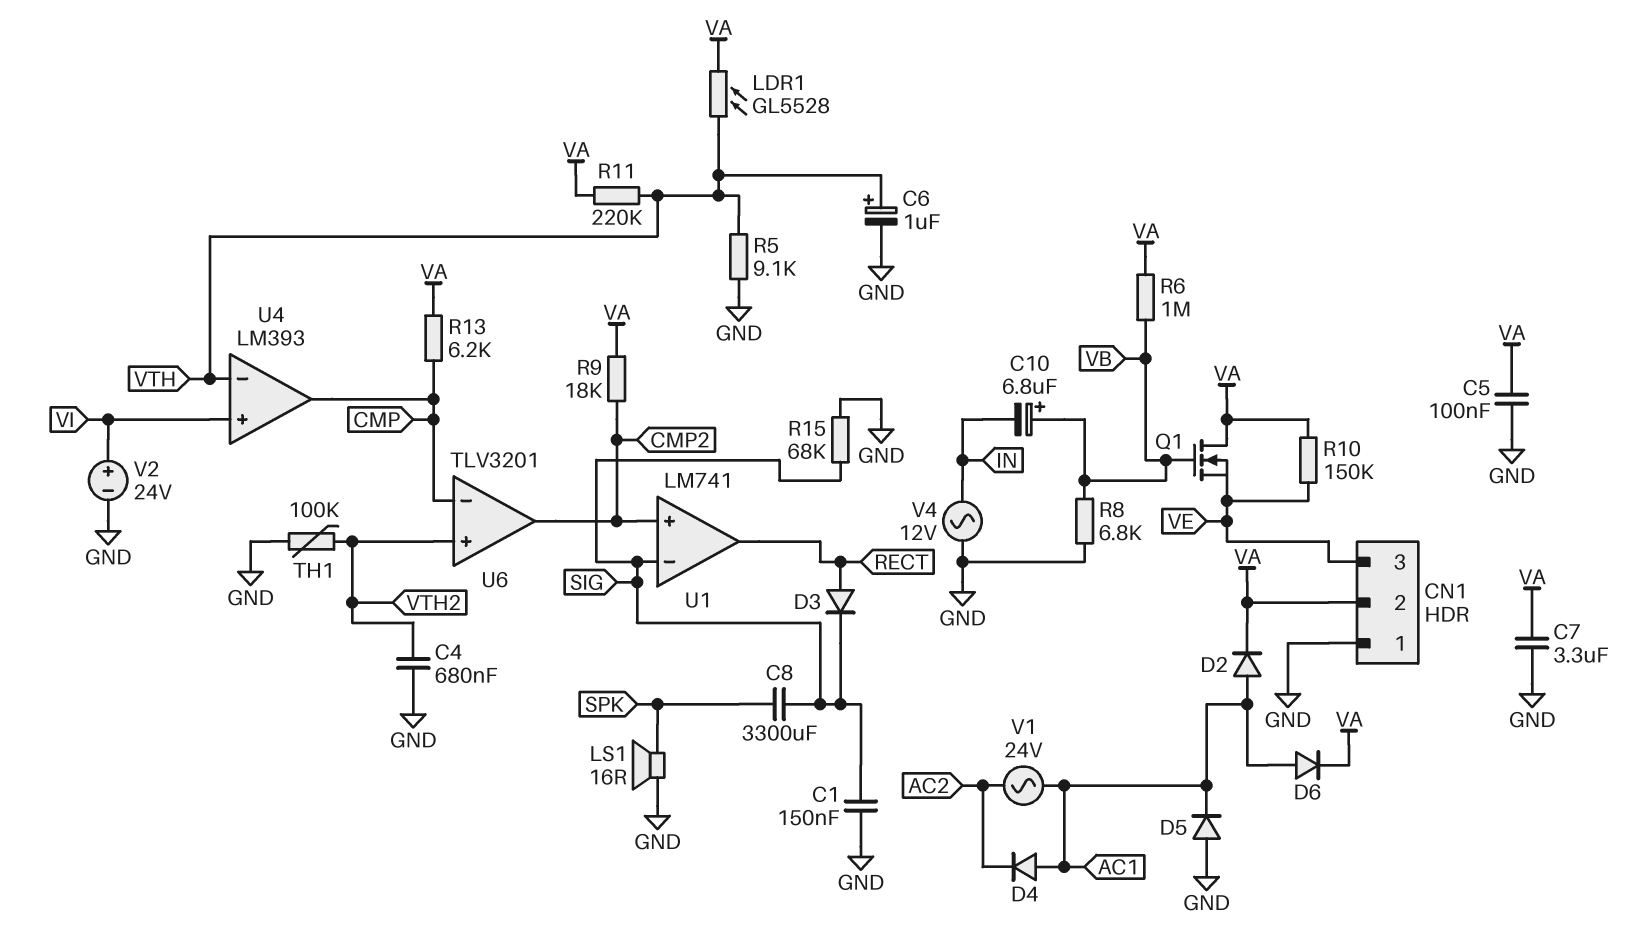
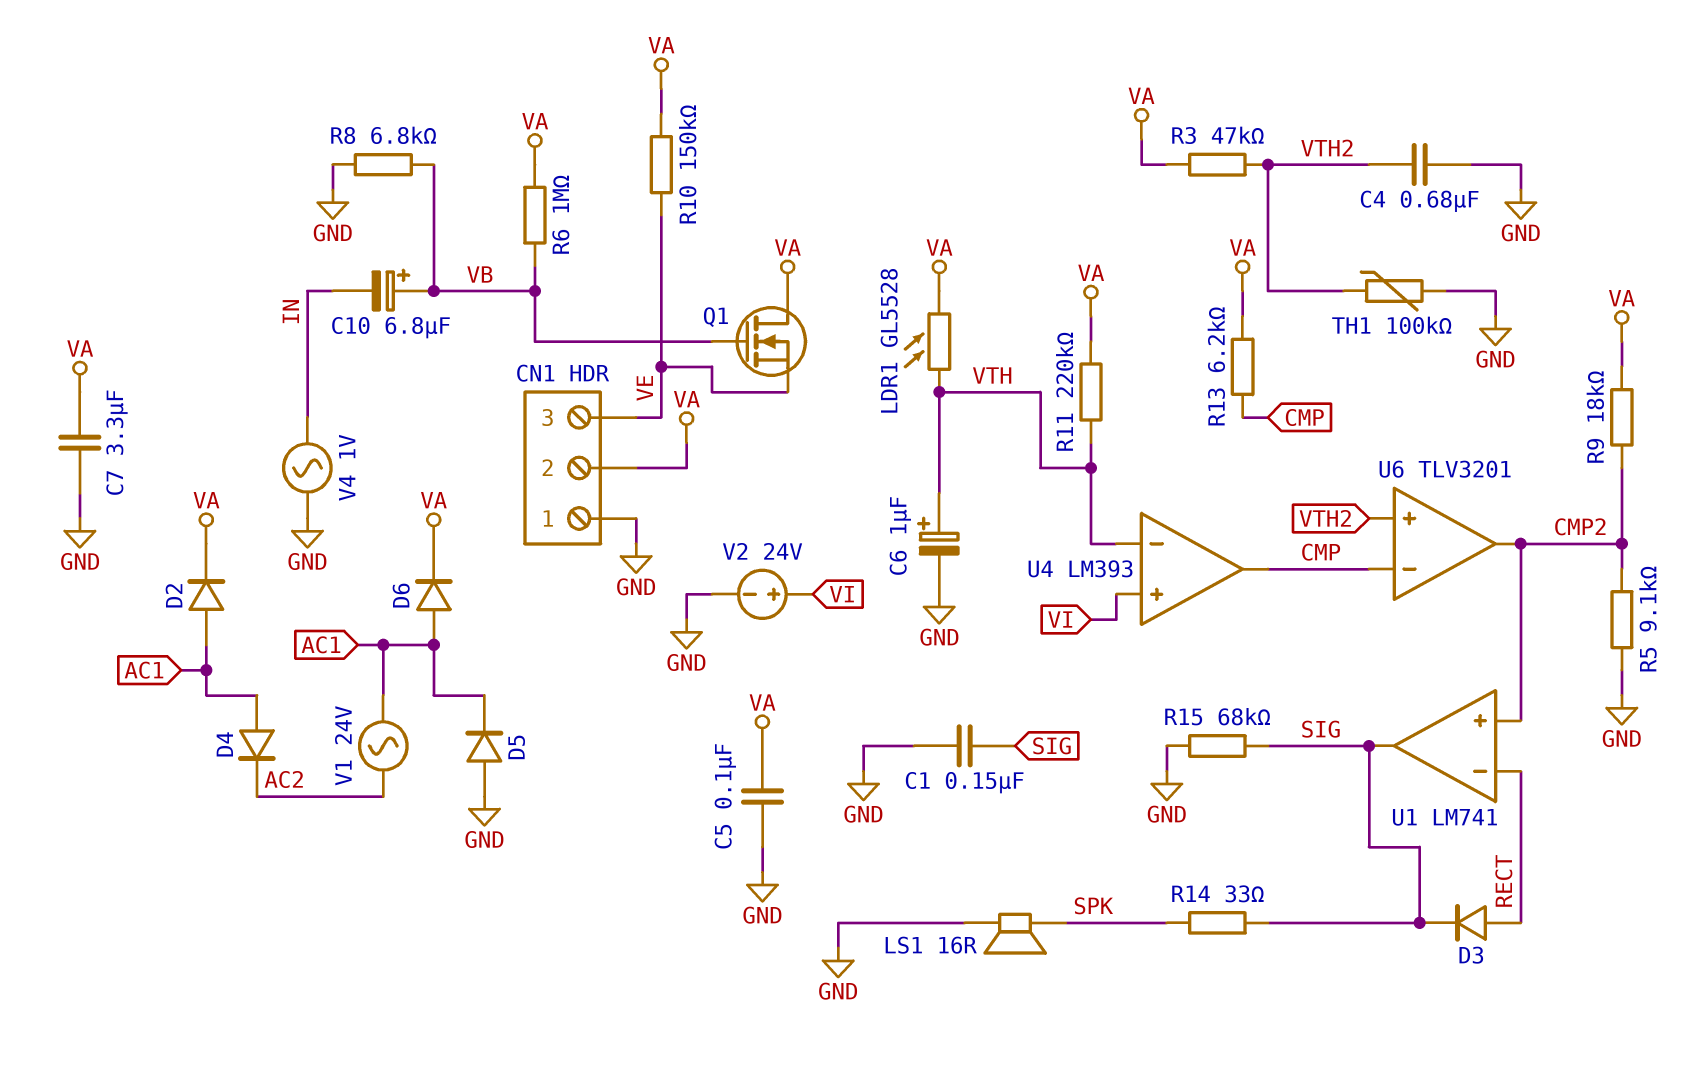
C8: 3300uF (SIG, SPK) -> none
R3: none -> 47k (VA, VTH2)
R5: 9.1k (GND, VTH) -> 9.1k (CMP2, GND)
R14: none -> 33 (SIG, SPK)
U1 pin in-: SIG -> RECT
U1 pin out: RECT -> SIG
V4: AC 12V (GND, IN) -> AC 1V (GND, IN)

